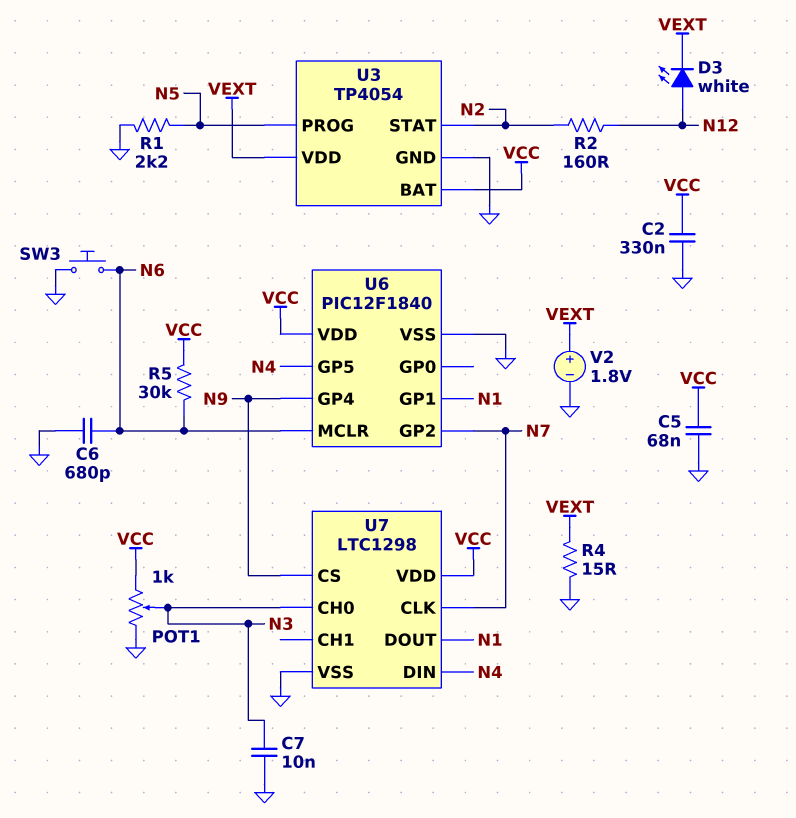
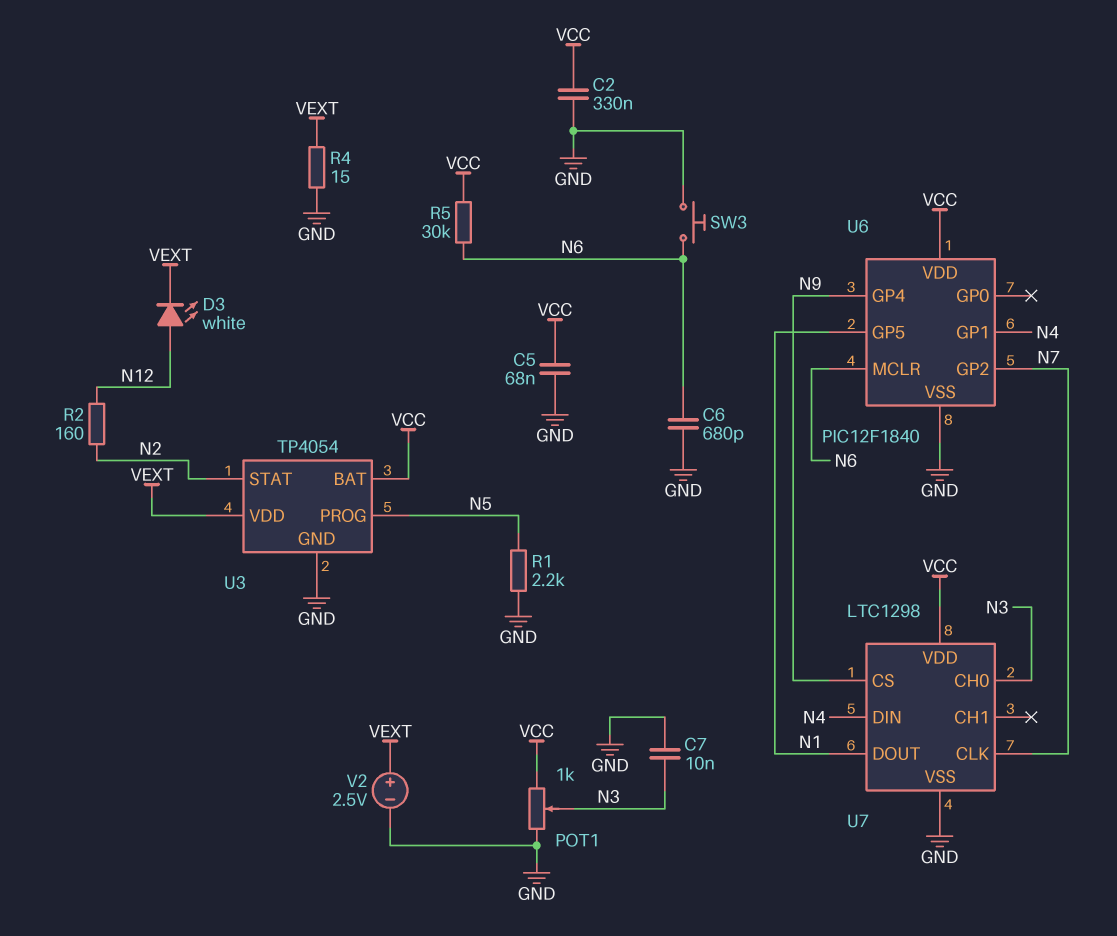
U6 pin GP1: N1 -> N4
U6 pin GP5: N4 -> N1
V2: 1.8V (plus VEXT, minus GND) -> 2.5V (plus VEXT, minus GND)

